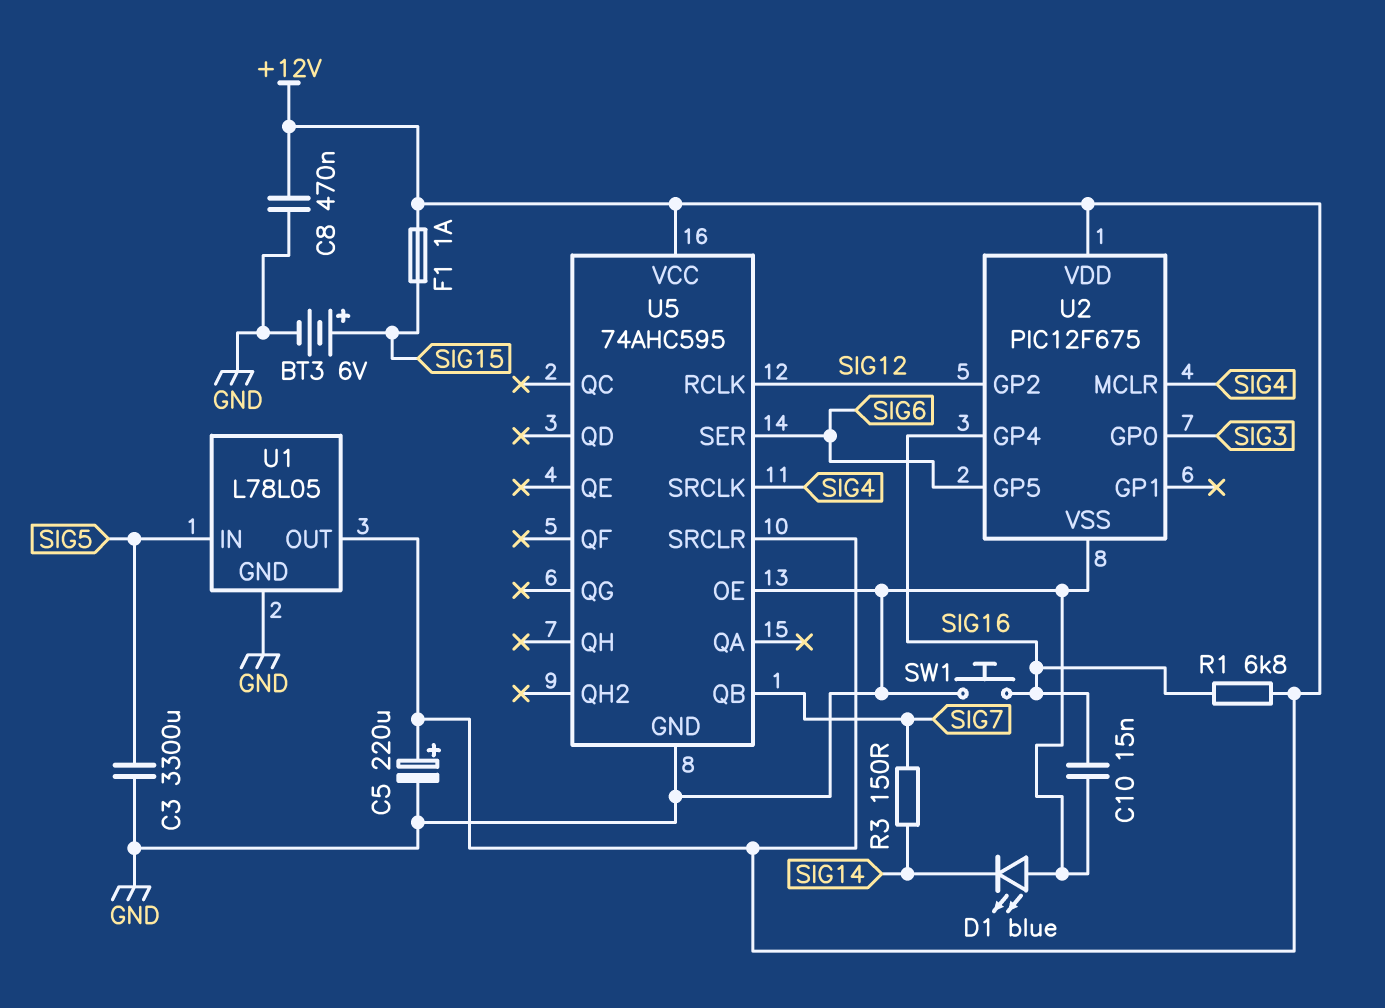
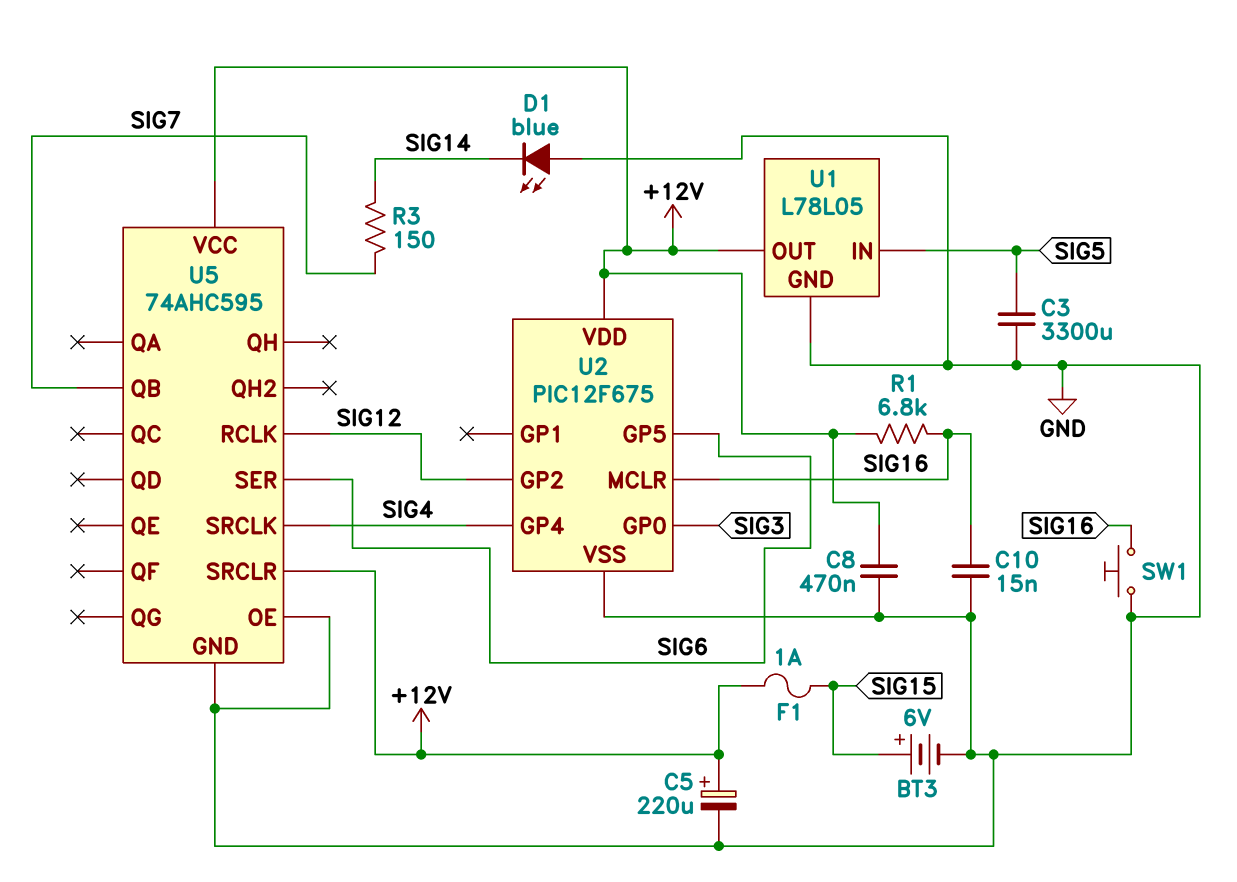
U2 pin GP4: SIG16 -> SIG4
U2 pin MCLR: SIG4 -> SIG16

